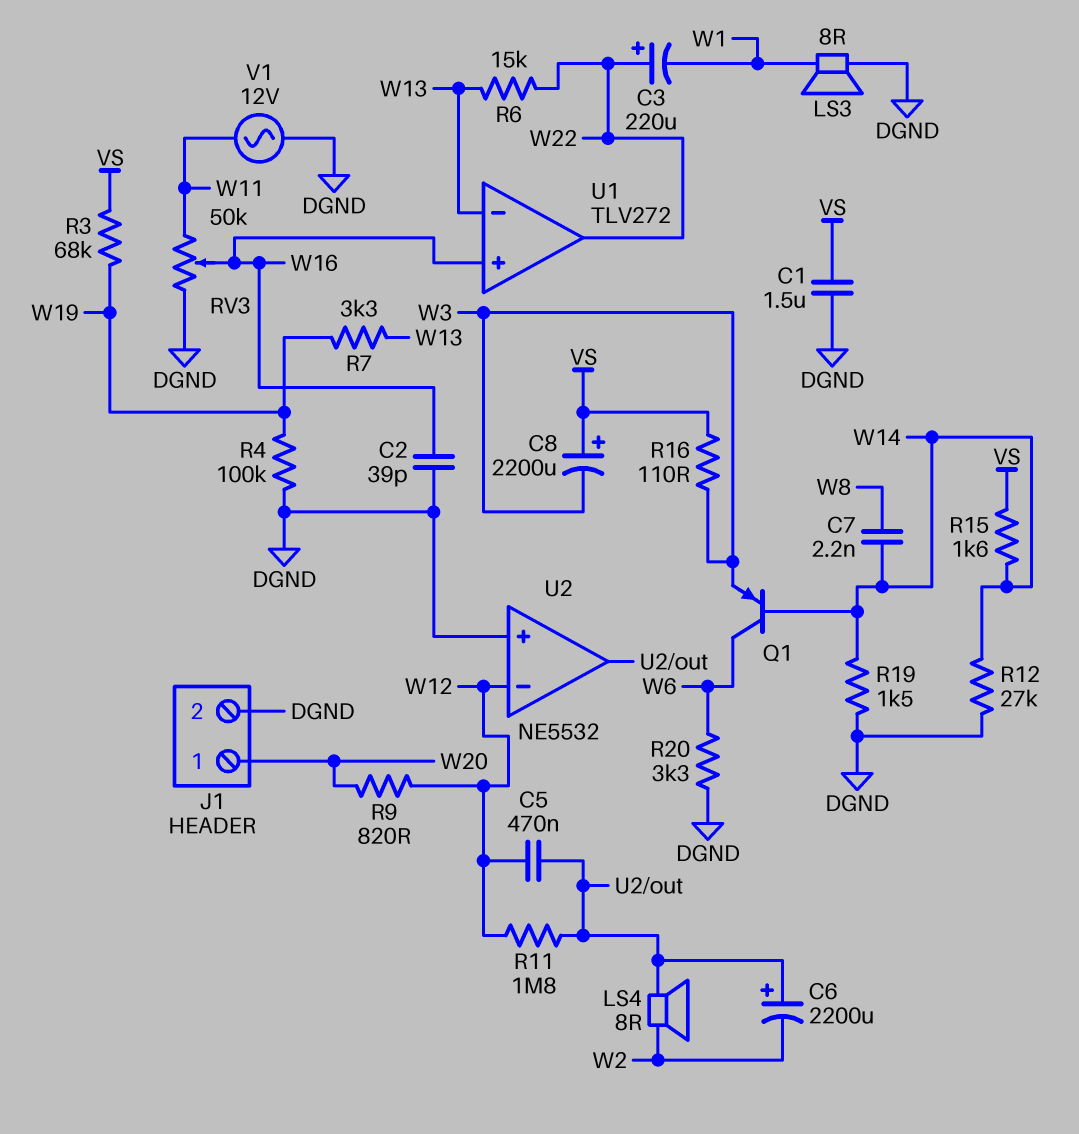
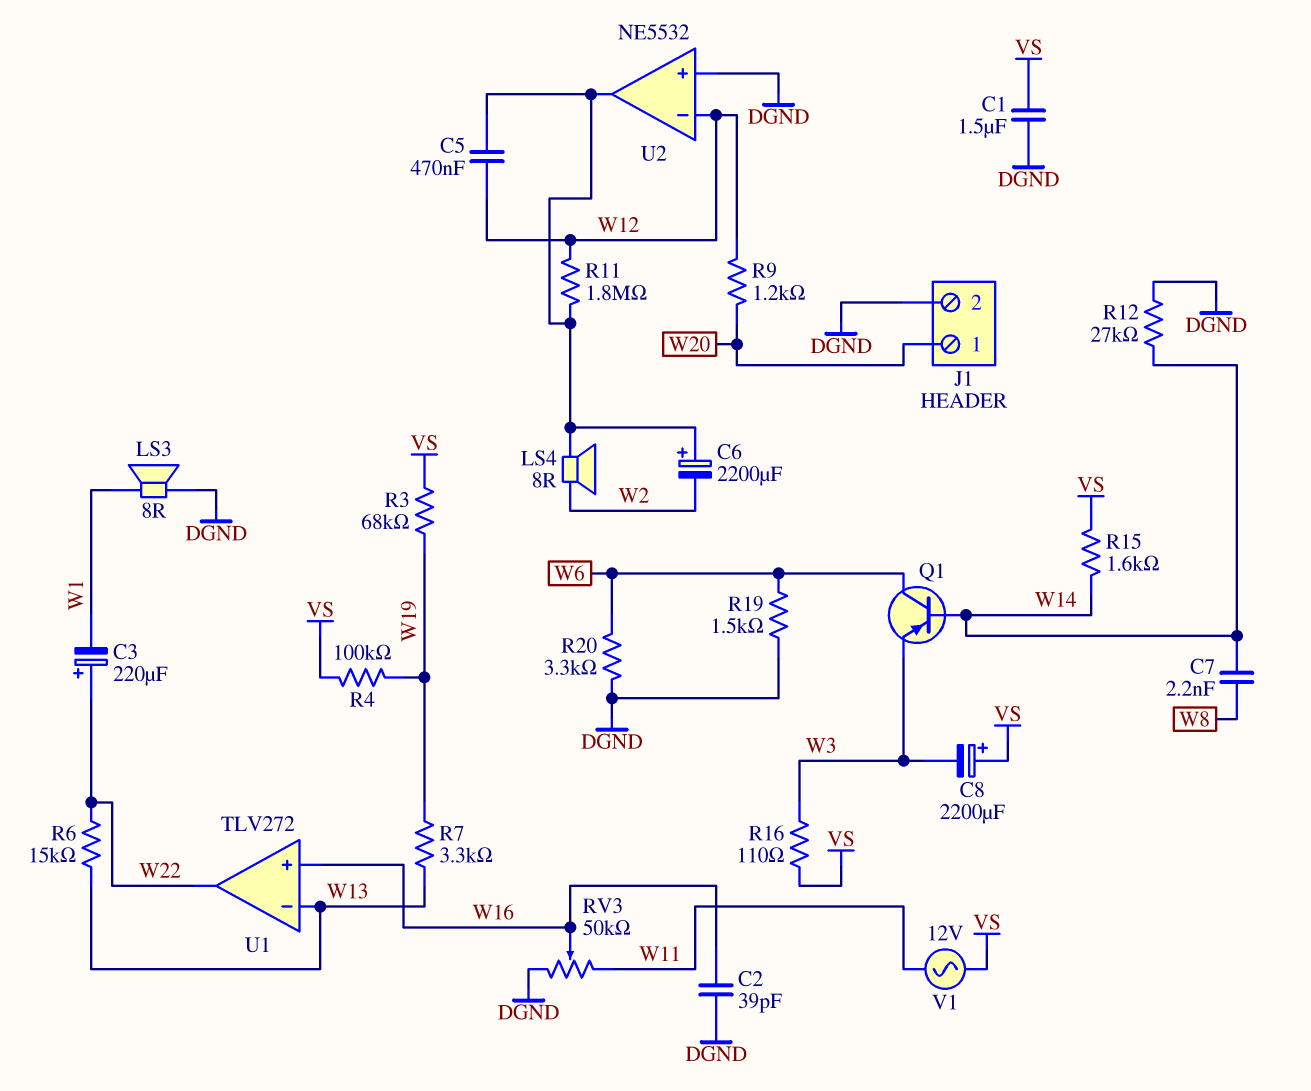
R4: 100k (DGND, W19) -> 100k (VS, W19)
R9: 820 (W12, W20) -> 1.2k (W12, W20)
R19: 1.5k (DGND, W14) -> 1.5k (DGND, W6)
V1: AC 12V (DGND, W11) -> AC 12V (VS, W11)

